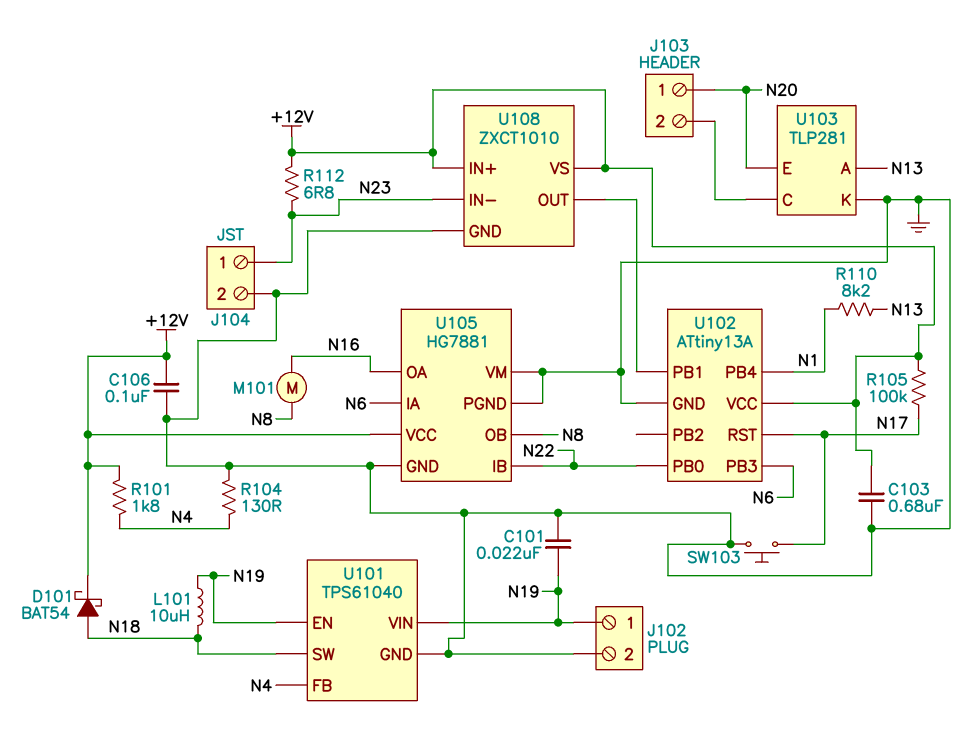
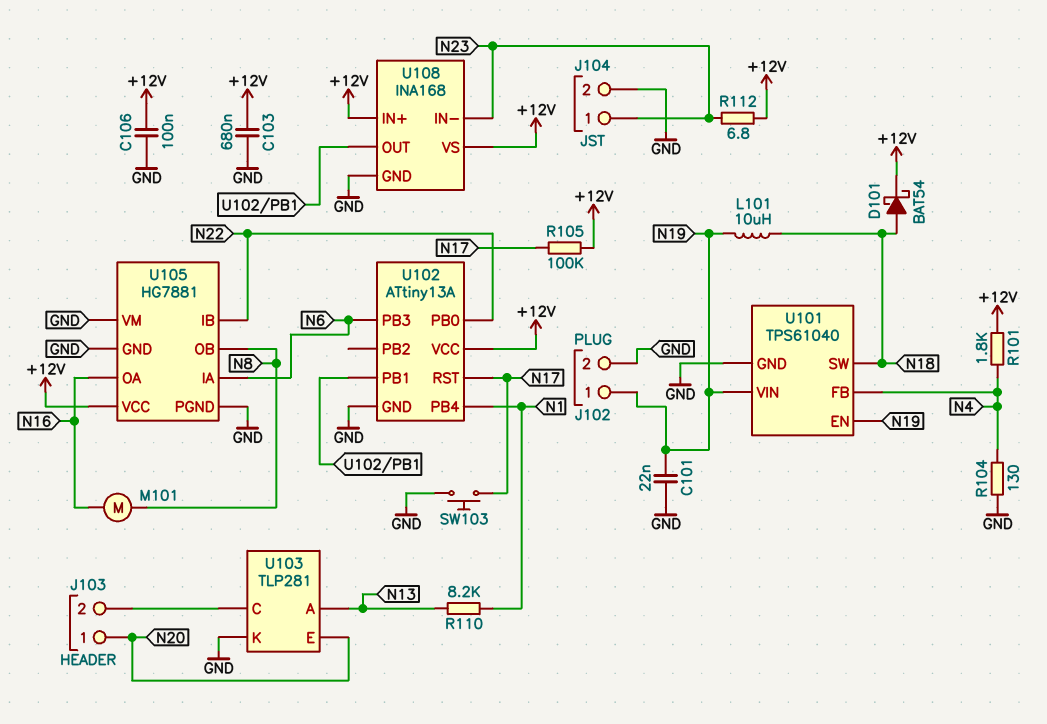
U108: ZXCT1010 -> INA168

